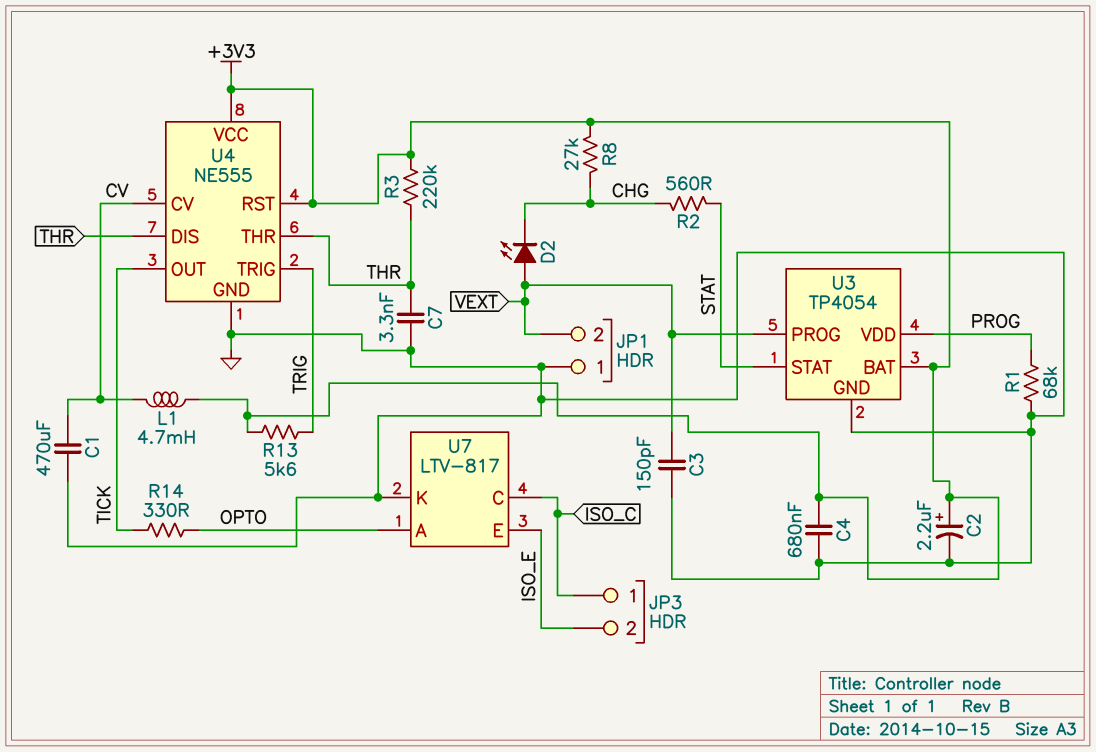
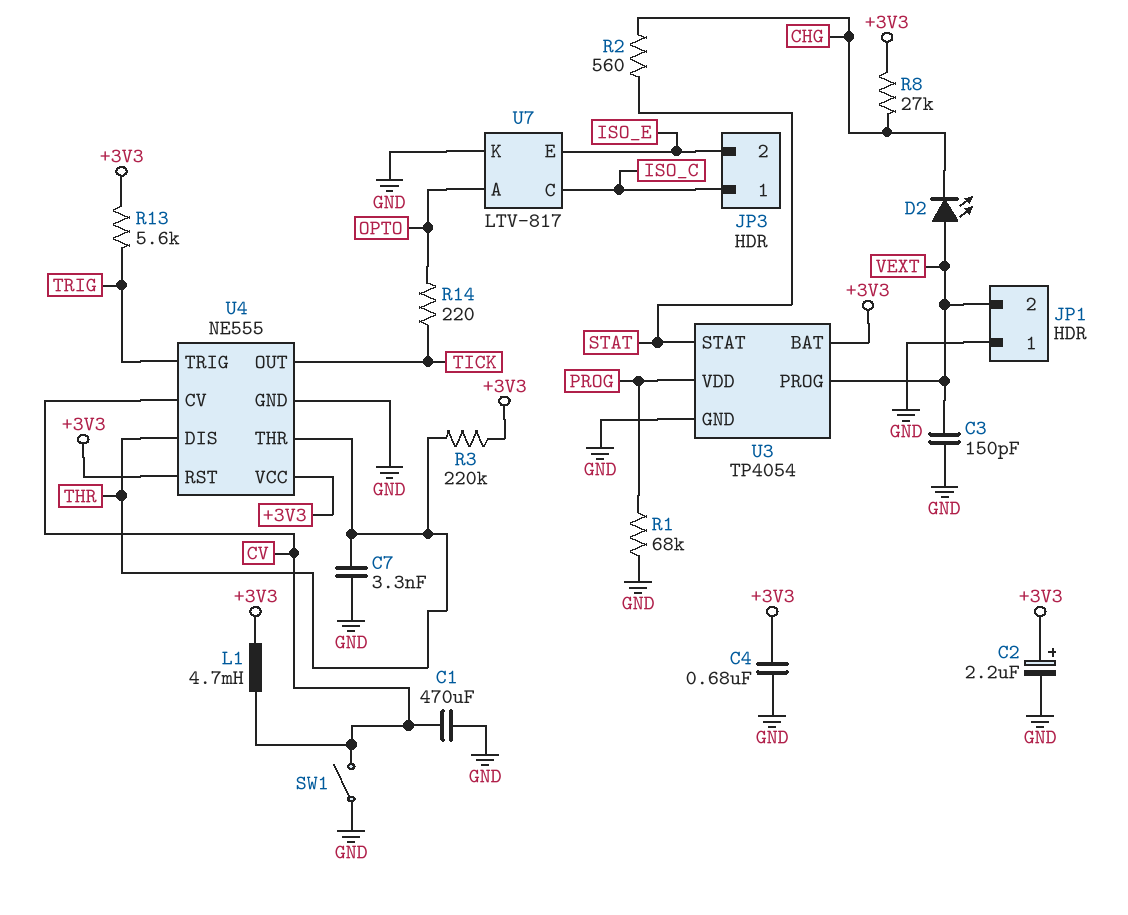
R14: 330 (OPTO, TICK) -> 220 (OPTO, TICK)
SW1: none -> switch (CV, GND)

